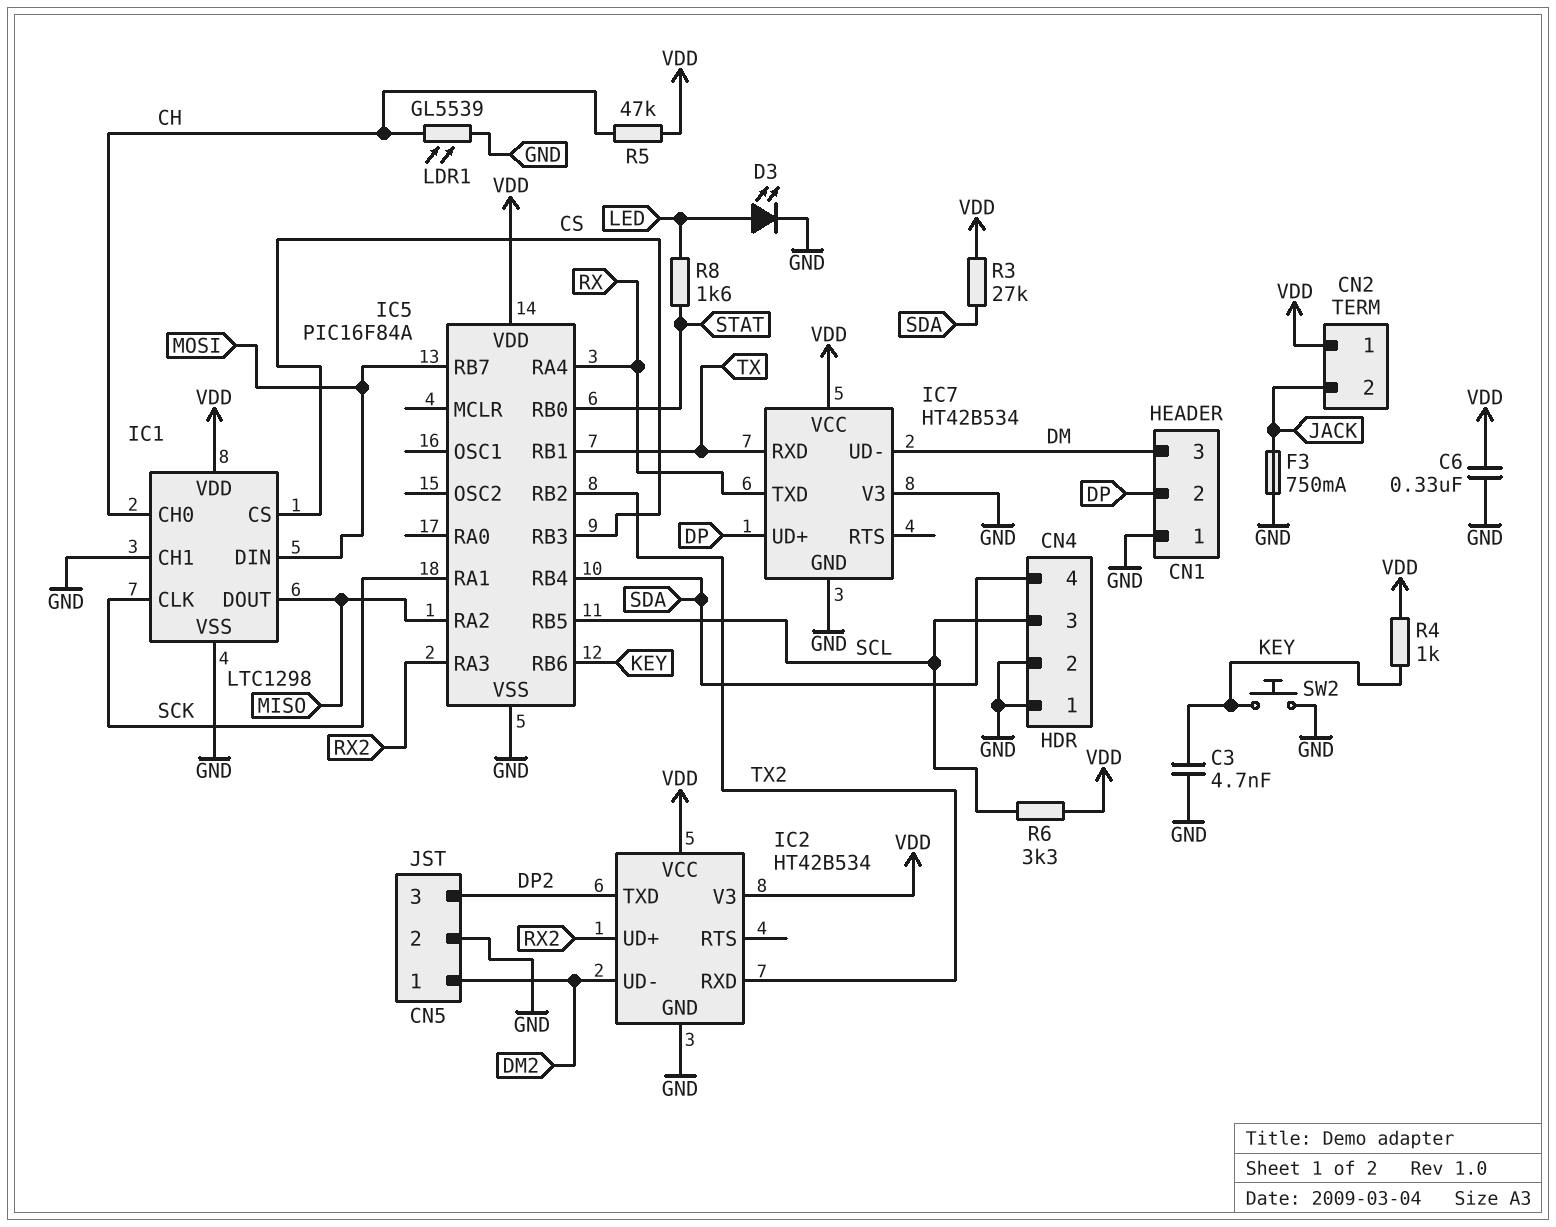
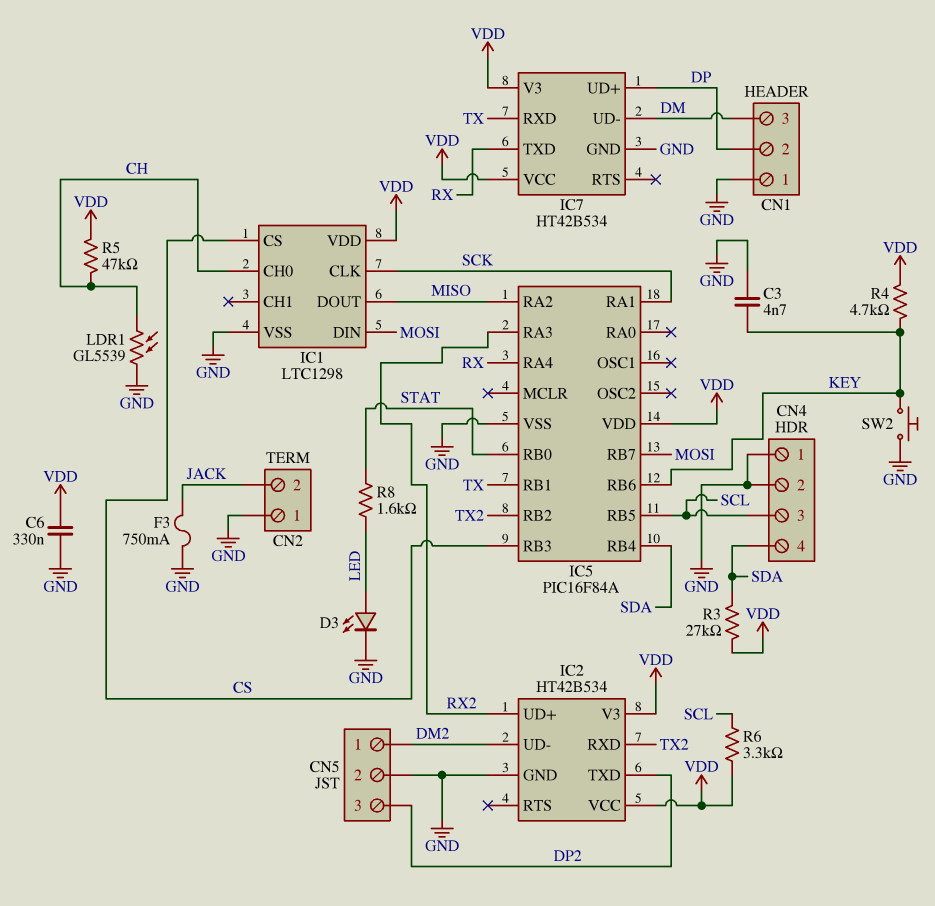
CN2 pin 1: VDD -> GND
IC1 pin CH1: GND -> none
IC7 pin V3: GND -> VDD
R4: 1k (KEY, VDD) -> 4.7k (KEY, VDD)

